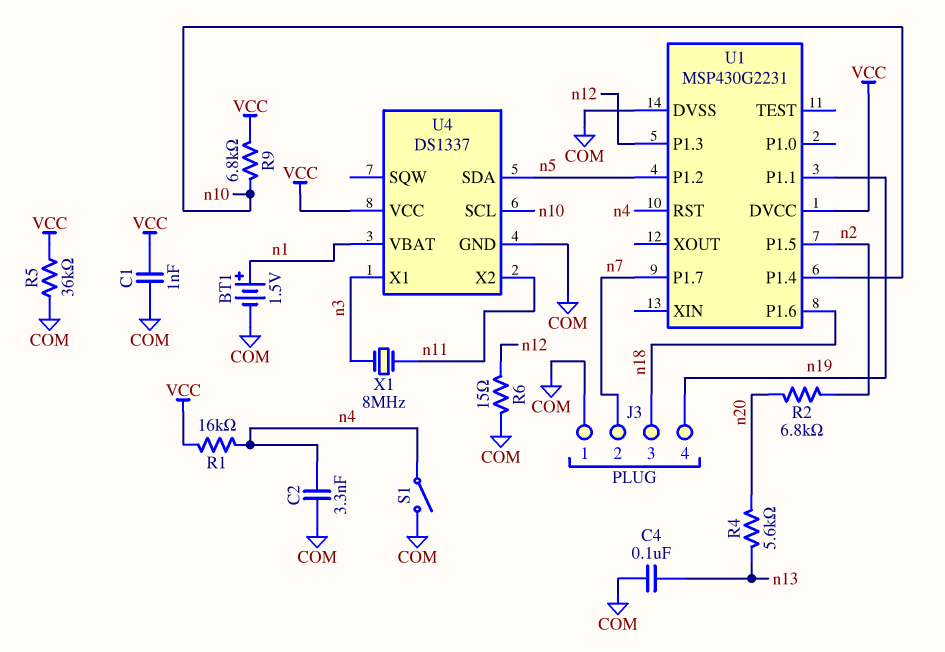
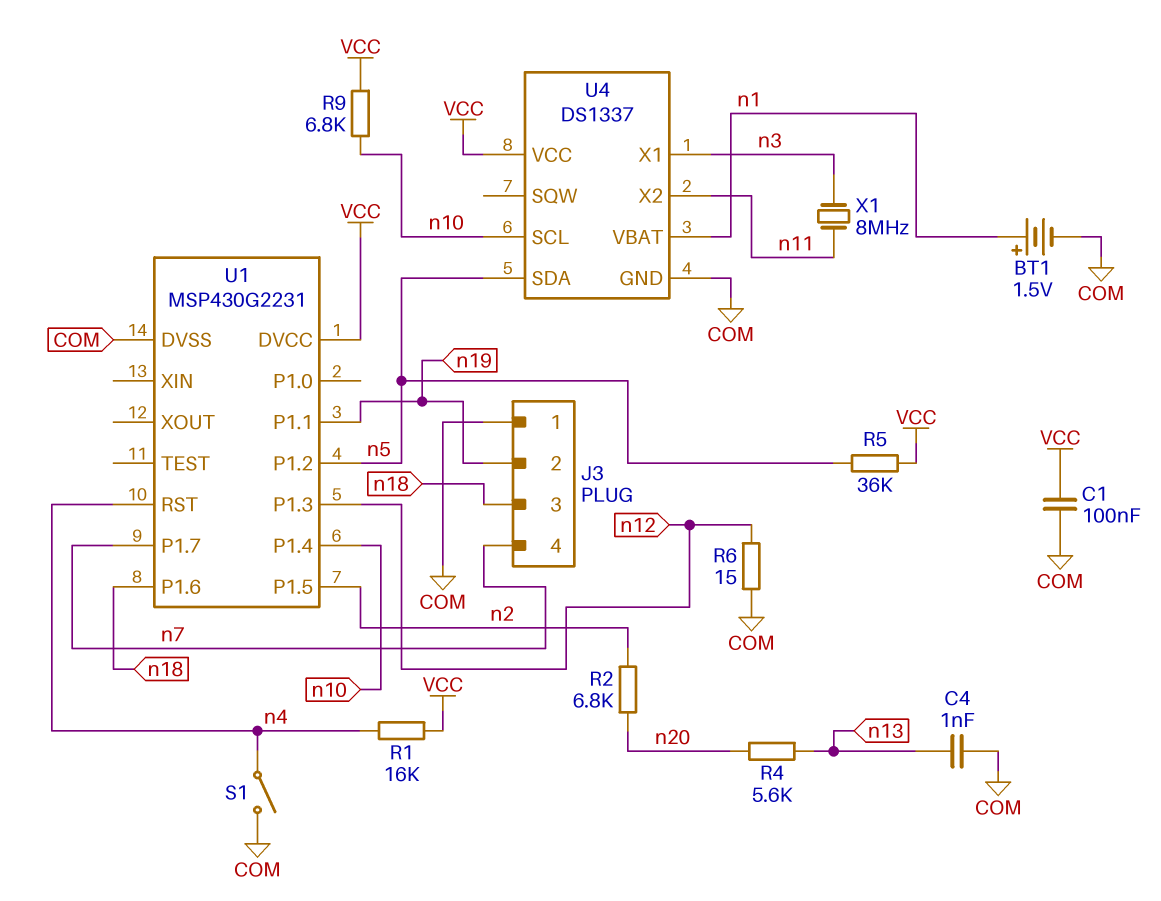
C1: 1nF (COM, VCC) -> 100nF (COM, VCC)
C2: 3.3nF (COM, n4) -> none
C4: 100nF (COM, n13) -> 1nF (COM, n13)
J3 pin 2: n7 -> n19
J3 pin 4: n19 -> n7
R5: 36k (COM, VCC) -> 36k (VCC, n5)

